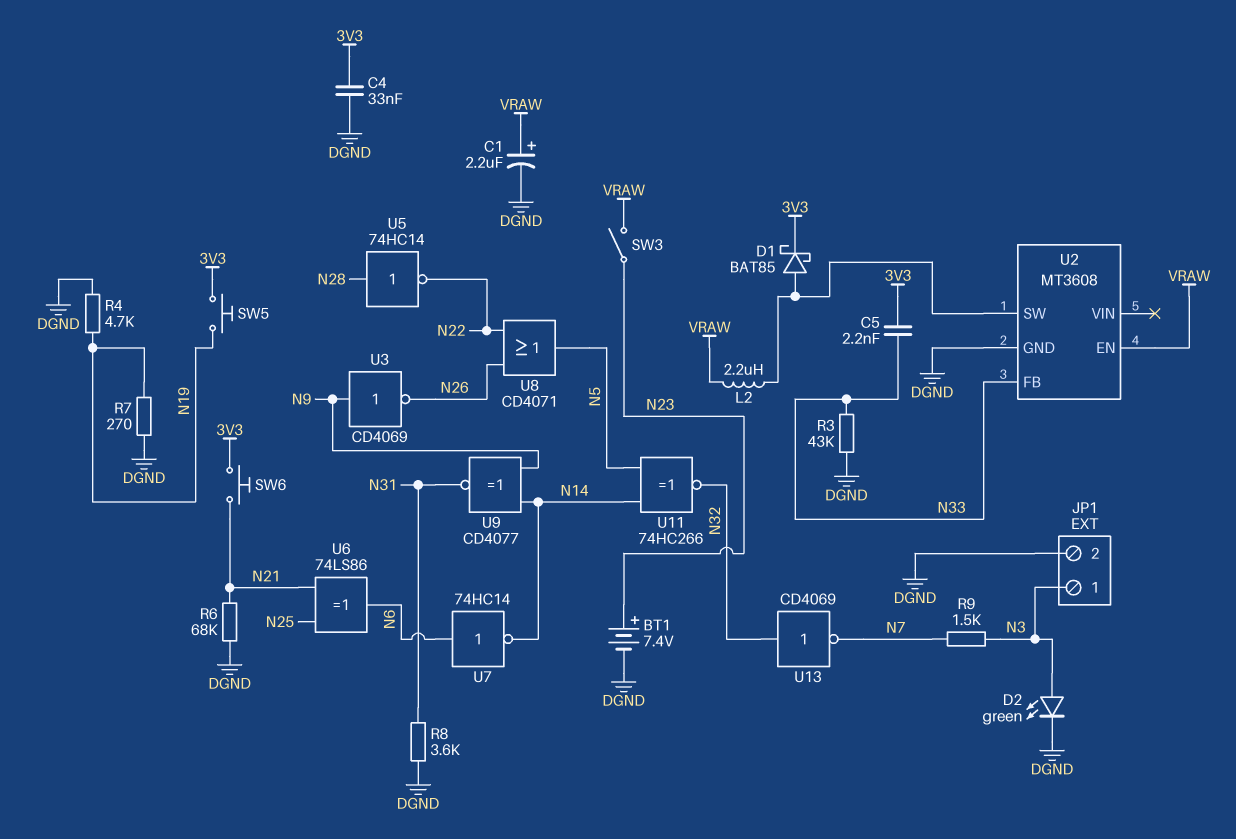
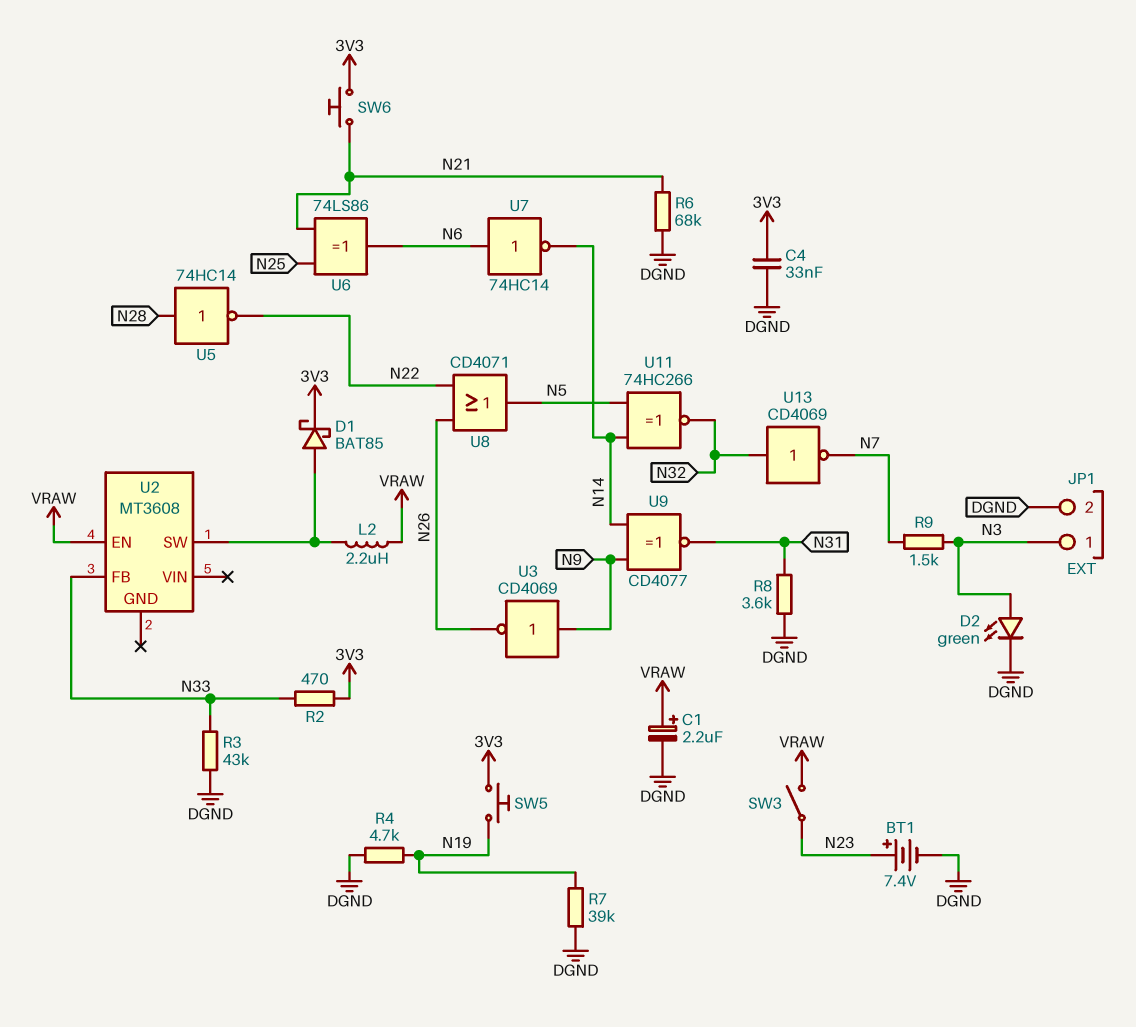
C5: 2.2nF (3V3, N33) -> none
R2: none -> 470 (3V3, N33)
R7: 270 (DGND, N19) -> 39k (DGND, N19)
U2 pin GND: DGND -> none

